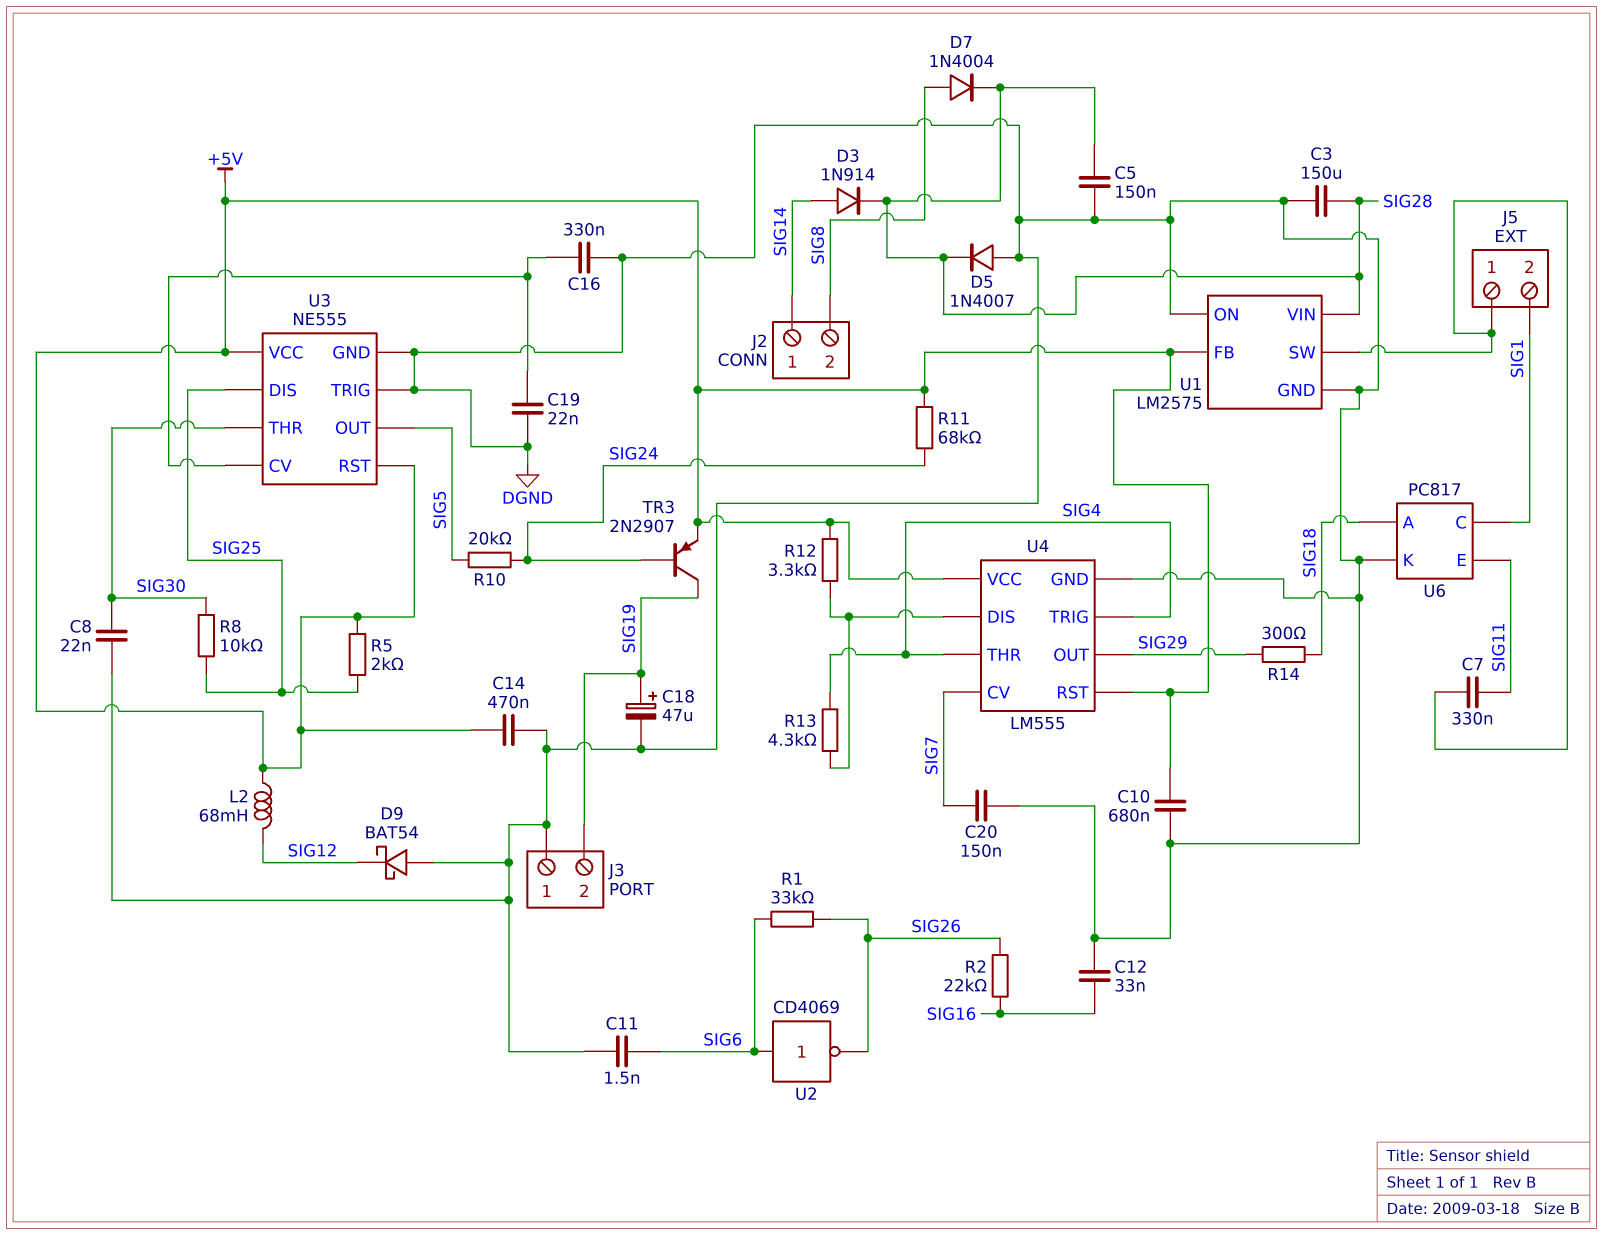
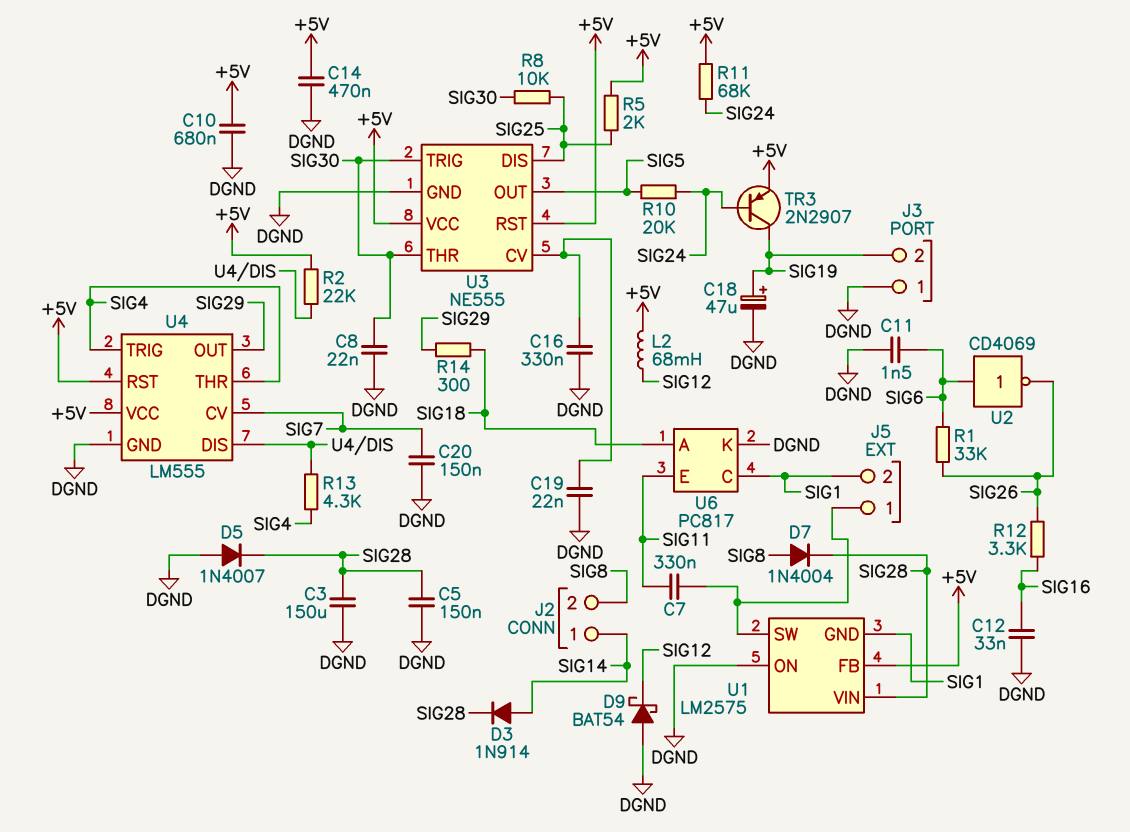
R2: 22k (SIG16, SIG26) -> 22k (+5V, U4/DIS)
R12: 3.3k (+5V, U4/DIS) -> 3.3k (SIG16, SIG26)
U1 pin GND: DGND -> SIG1
U3 pin TRIG: DGND -> SIG30

